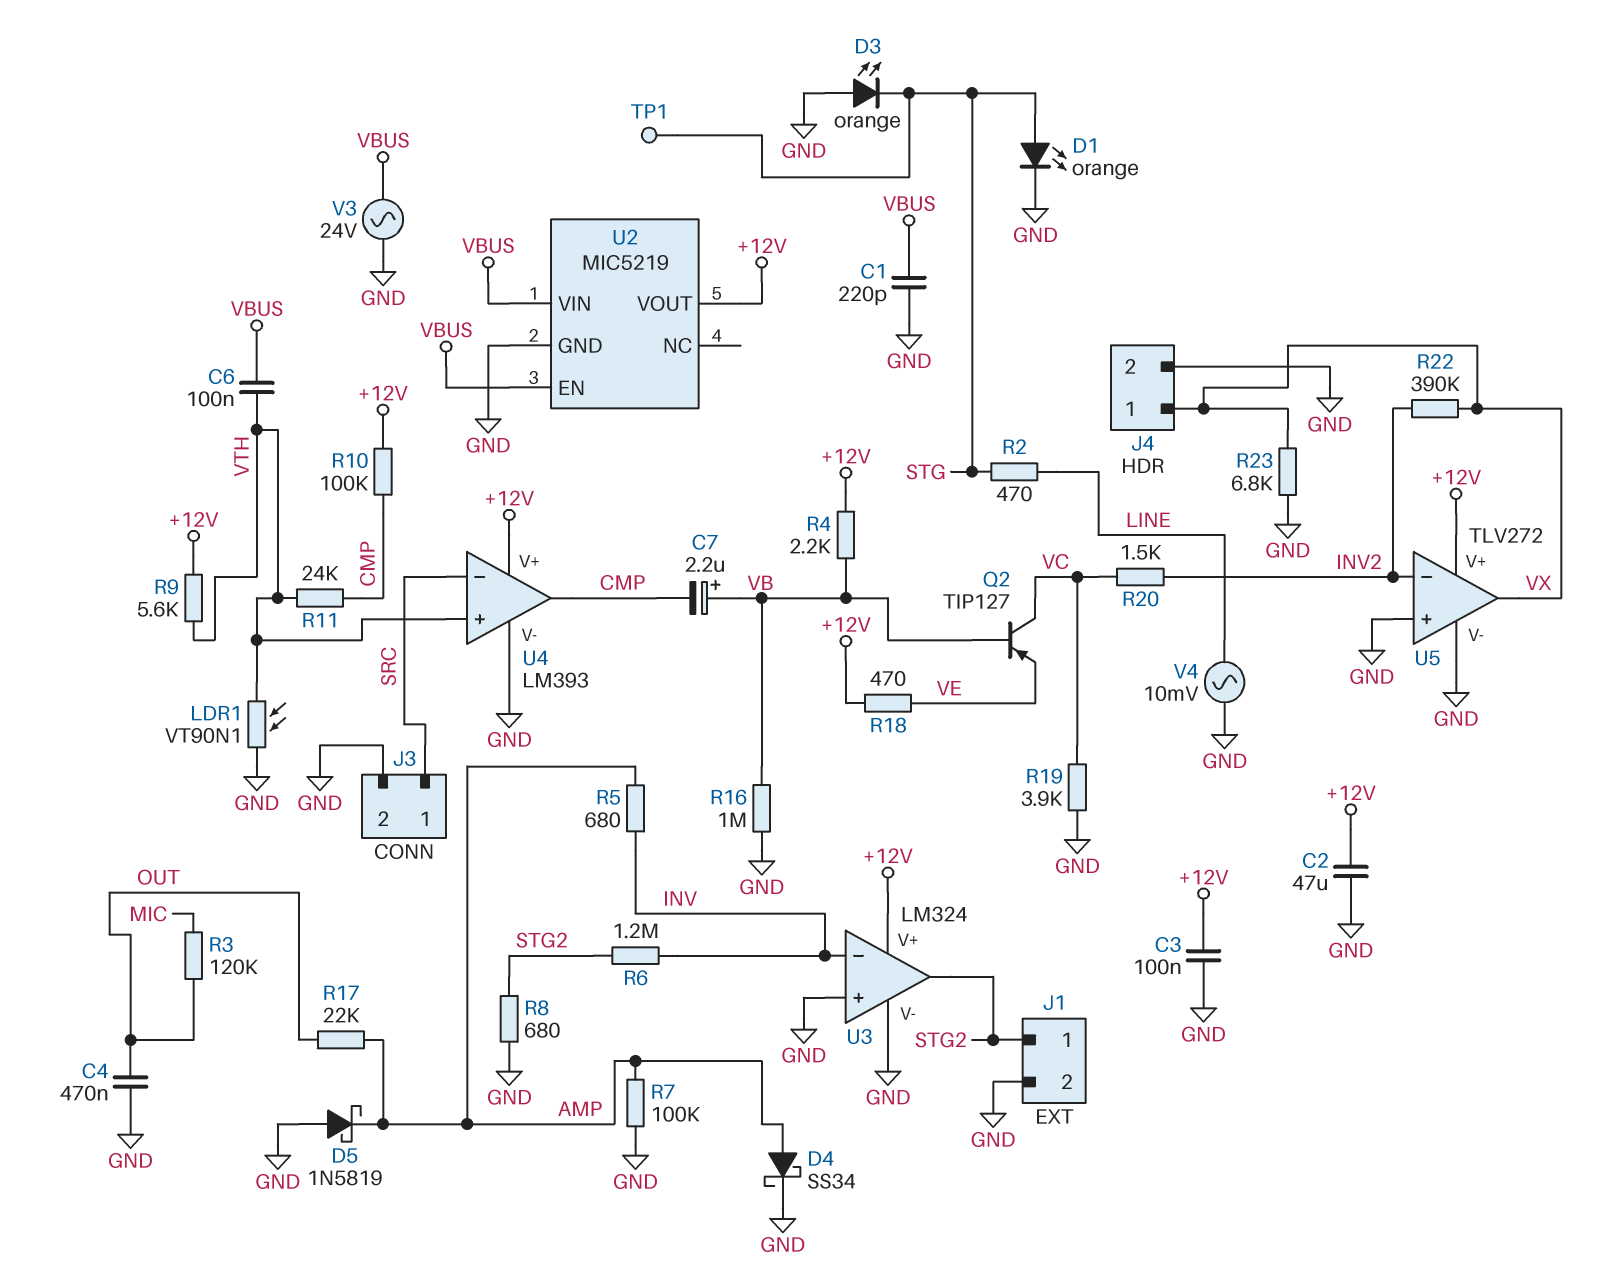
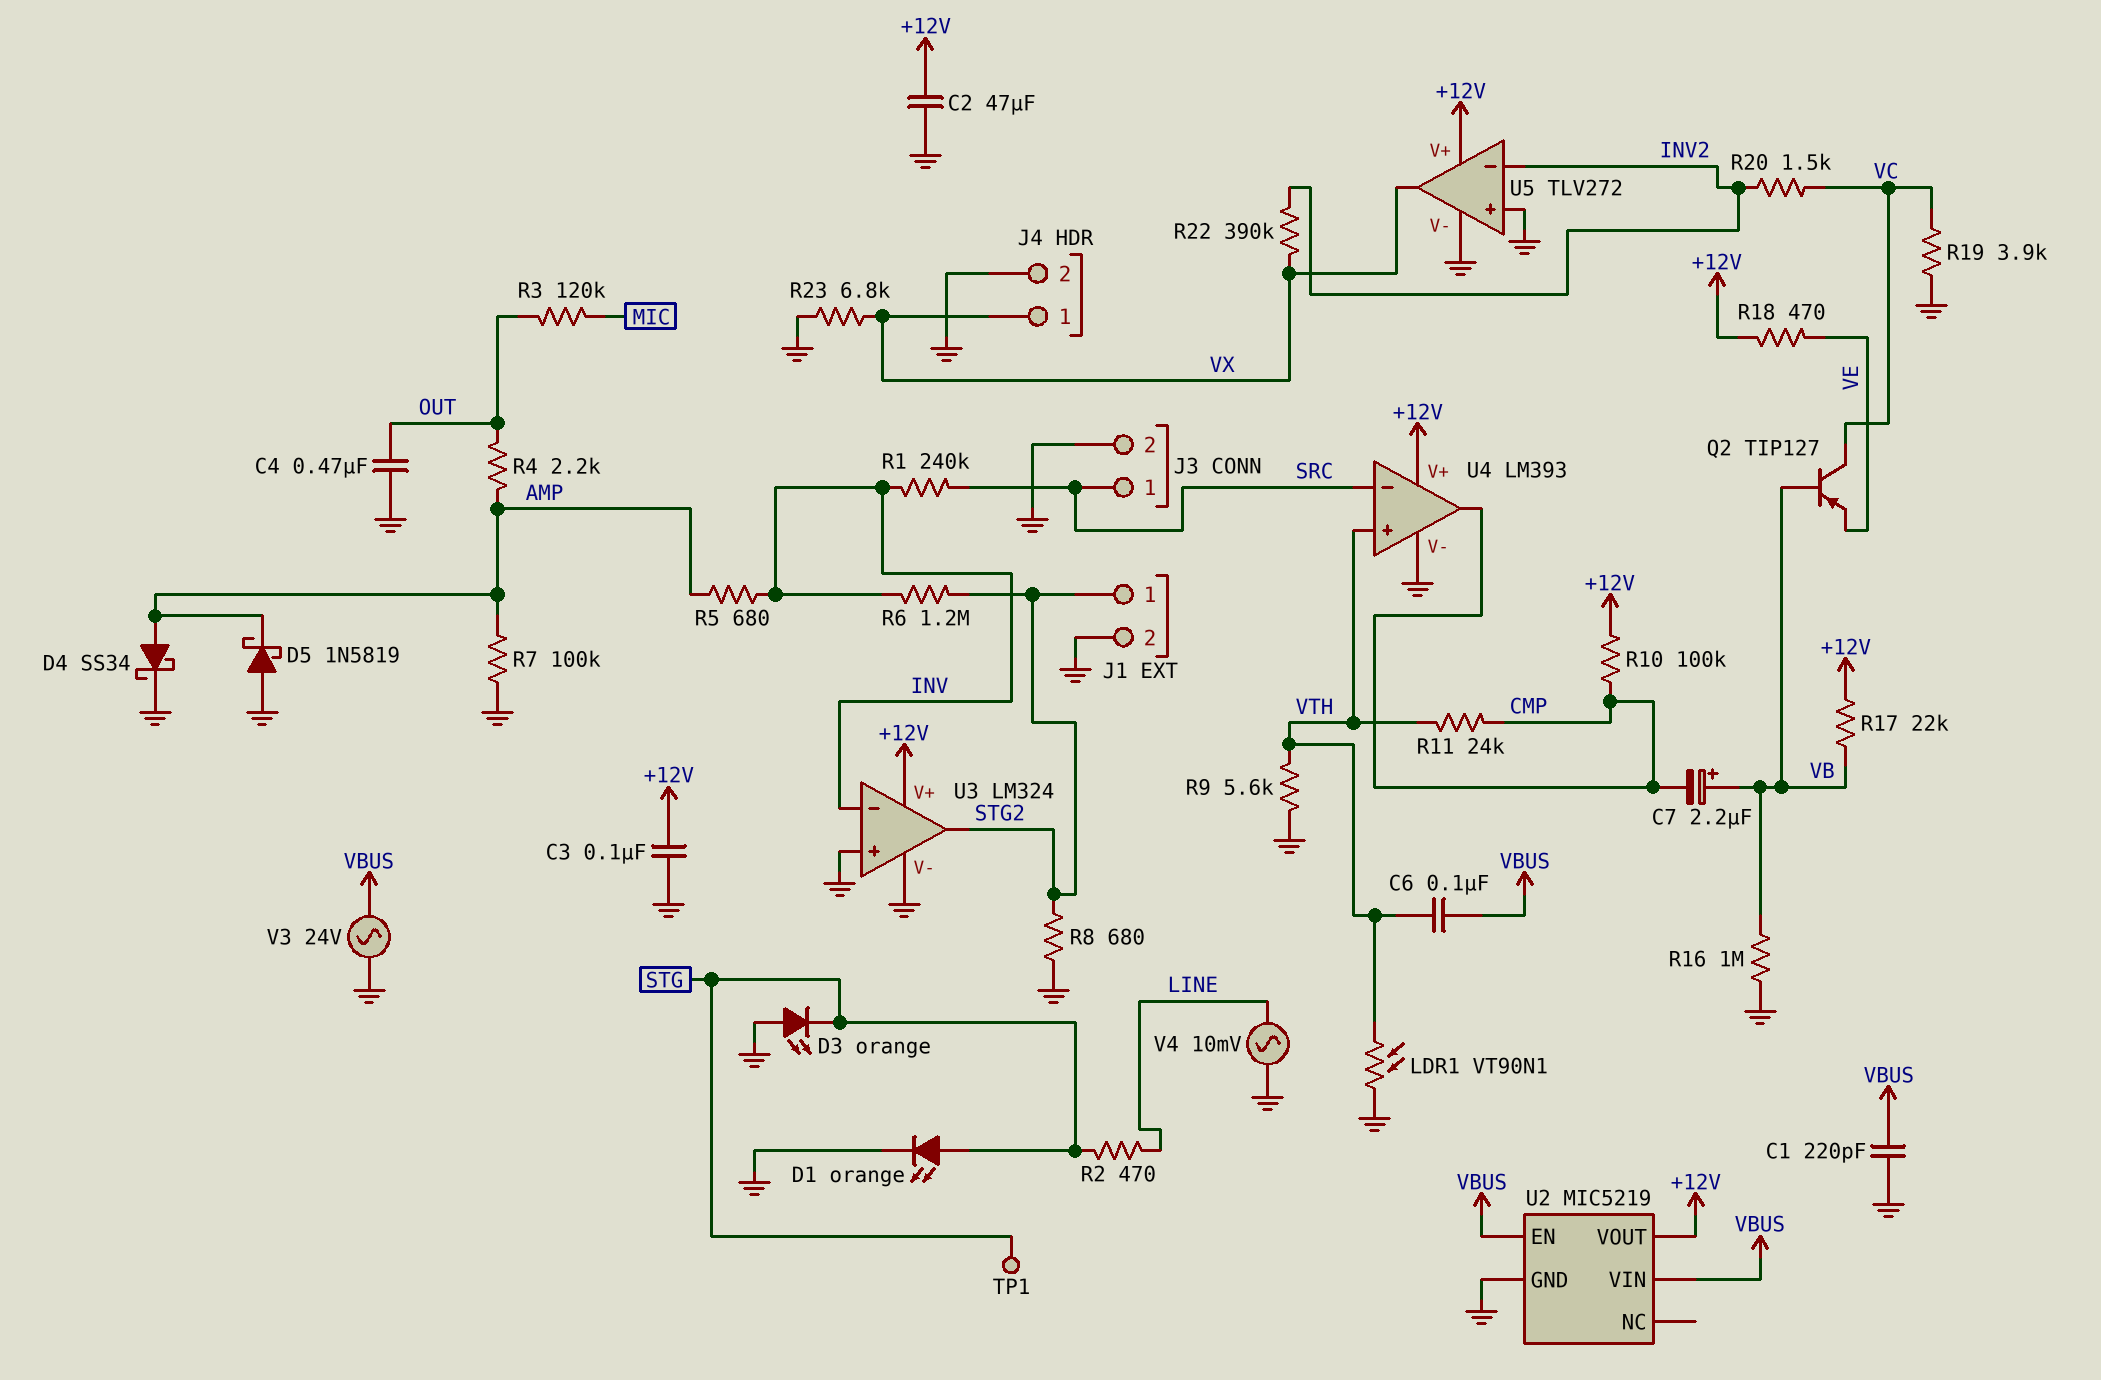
R1: none -> 240k (INV, SRC)
R4: 2.2k (+12V, VB) -> 2.2k (AMP, OUT)
R9: 5.6k (+12V, VTH) -> 5.6k (GND, VTH)
R17: 22k (AMP, OUT) -> 22k (+12V, VB)

